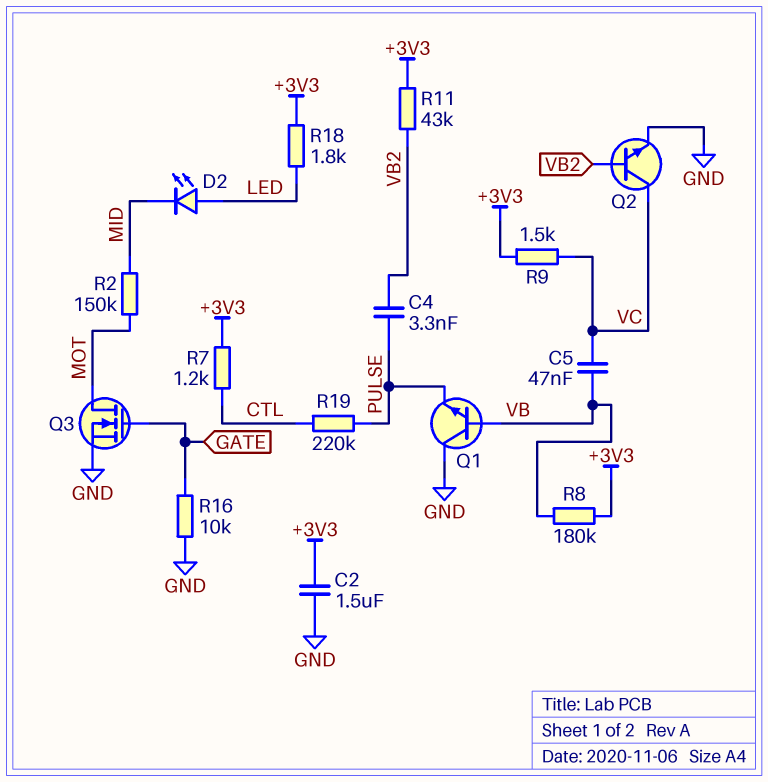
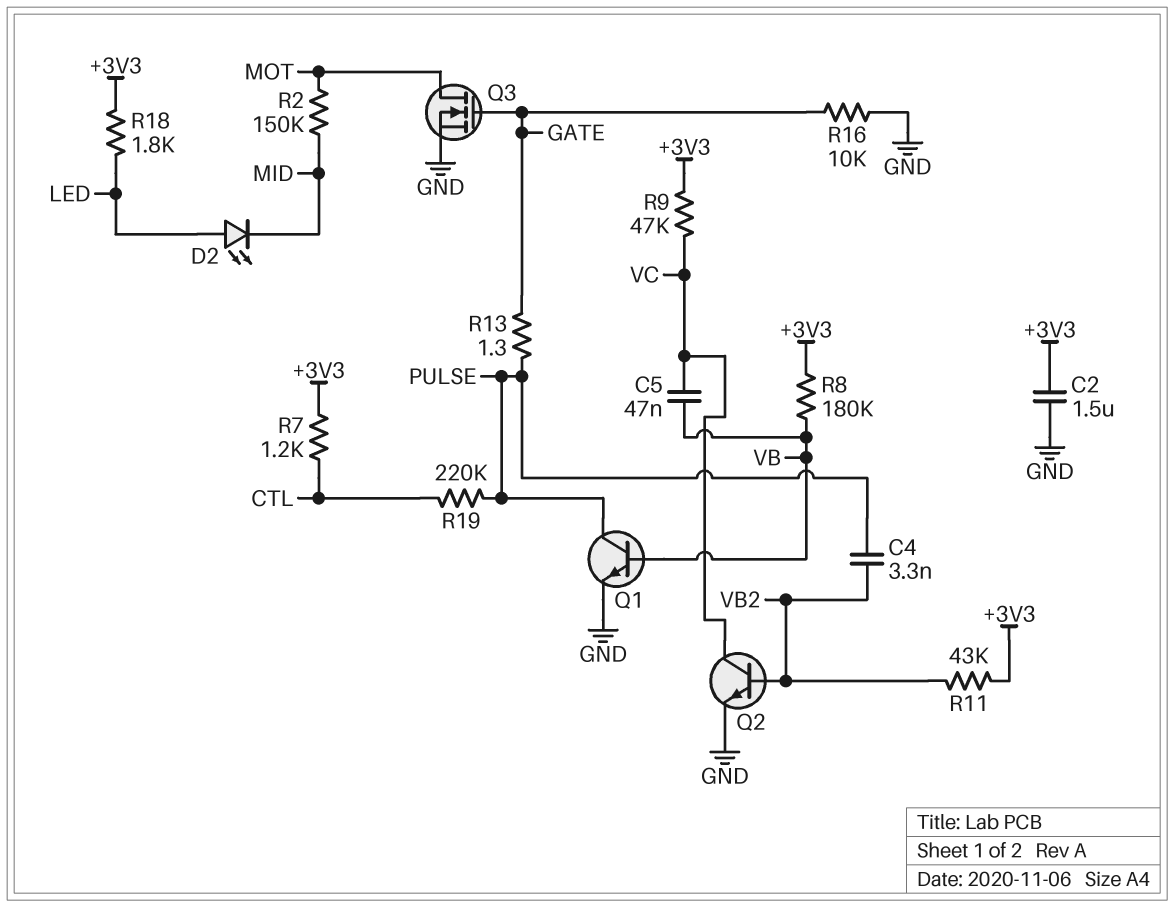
Q1: NPN (B VB, C GND, E PULSE) -> NPN (B VB, C PULSE, E GND)
R9: 1.5k (+3V3, VC) -> 47k (+3V3, VC)
R13: none -> 1.3 (GATE, PULSE)

